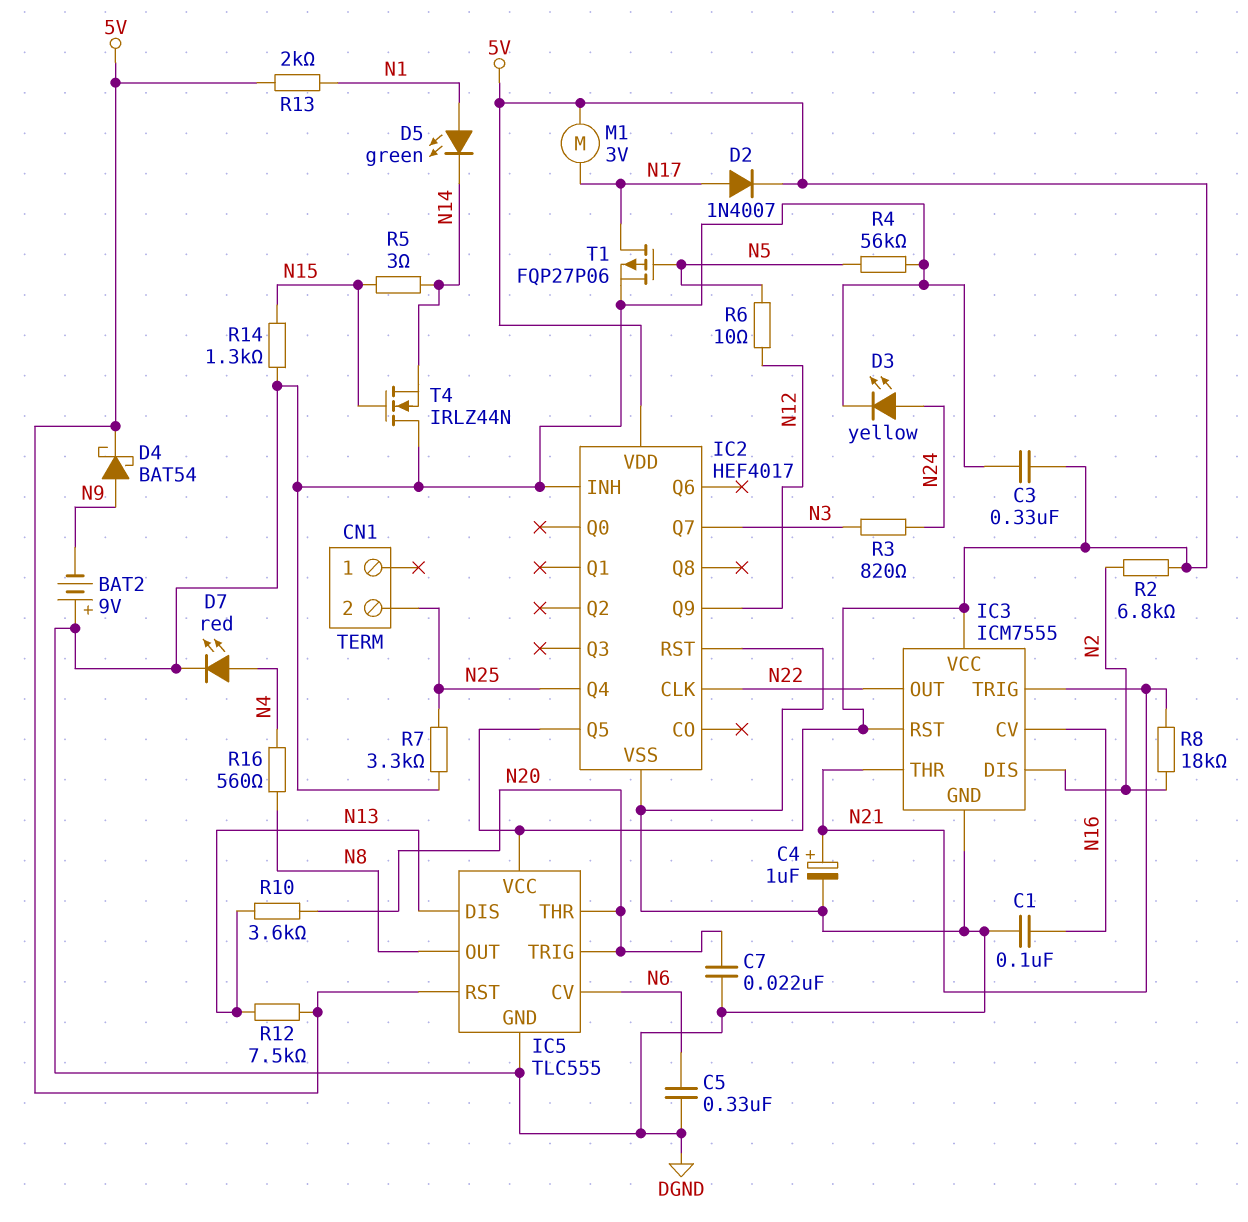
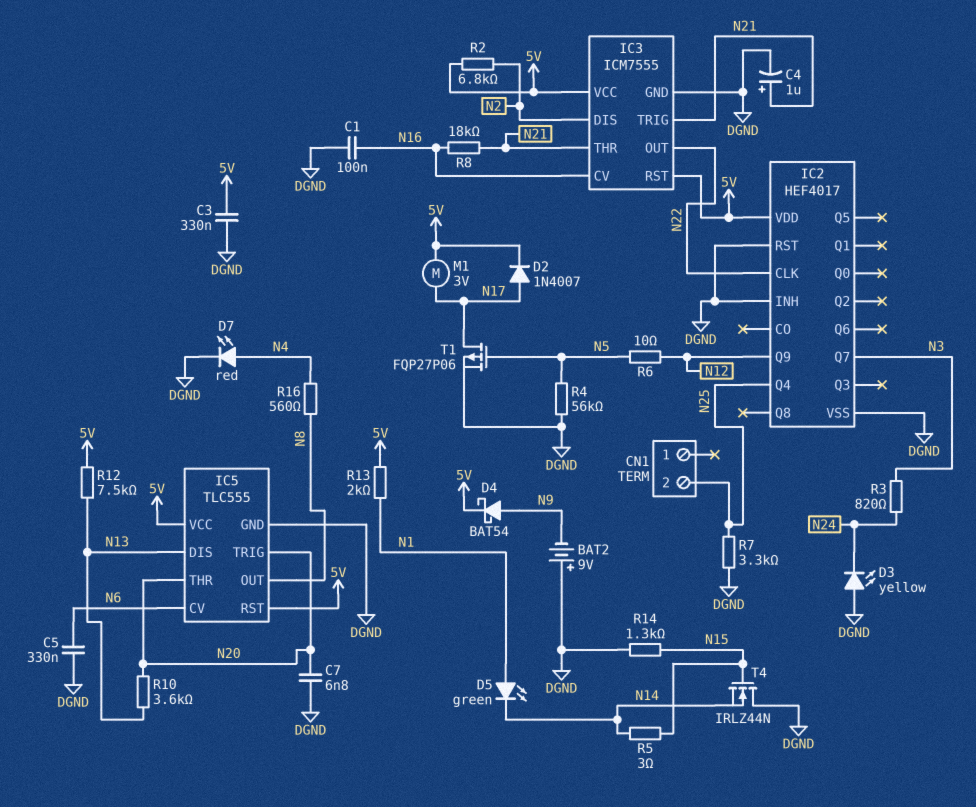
C7: 22nF (DGND, N20) -> 6.8nF (DGND, N20)
D3: LED yellow (A N24, K DGND) -> LED yellow (A DGND, K N24)
IC2 pin Q5: 5V -> none
R8: 18k (N2, N21) -> 18k (N16, N21)

